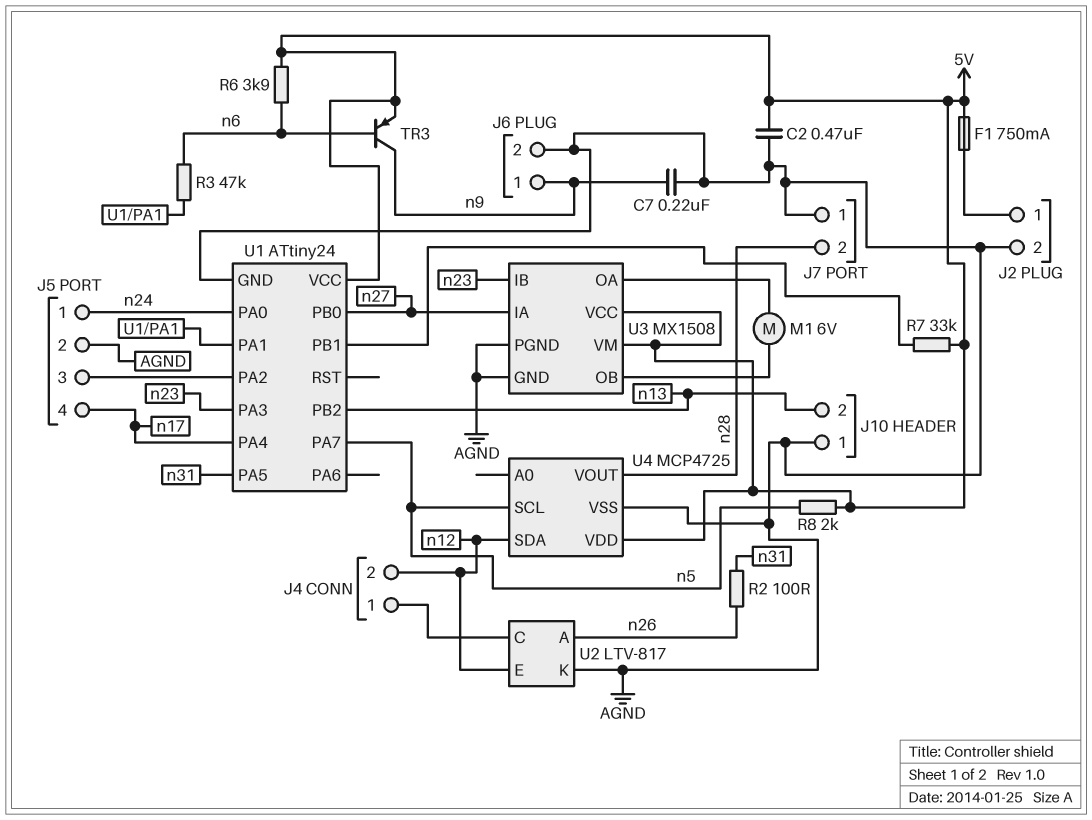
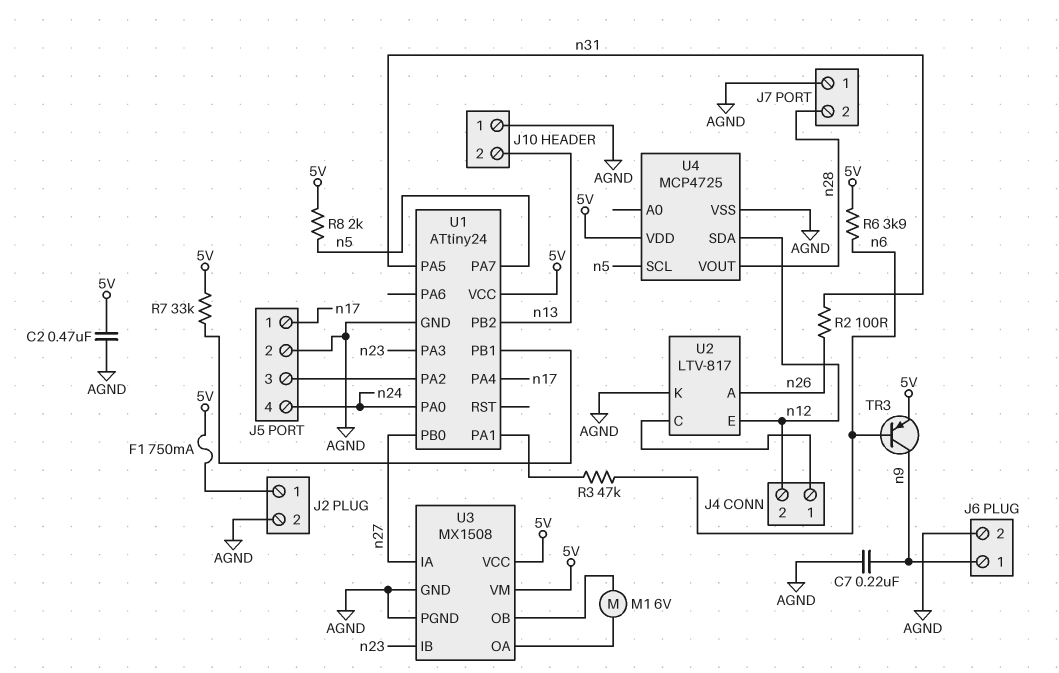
J5 pin 1: n24 -> n17
J5 pin 4: n17 -> n24

